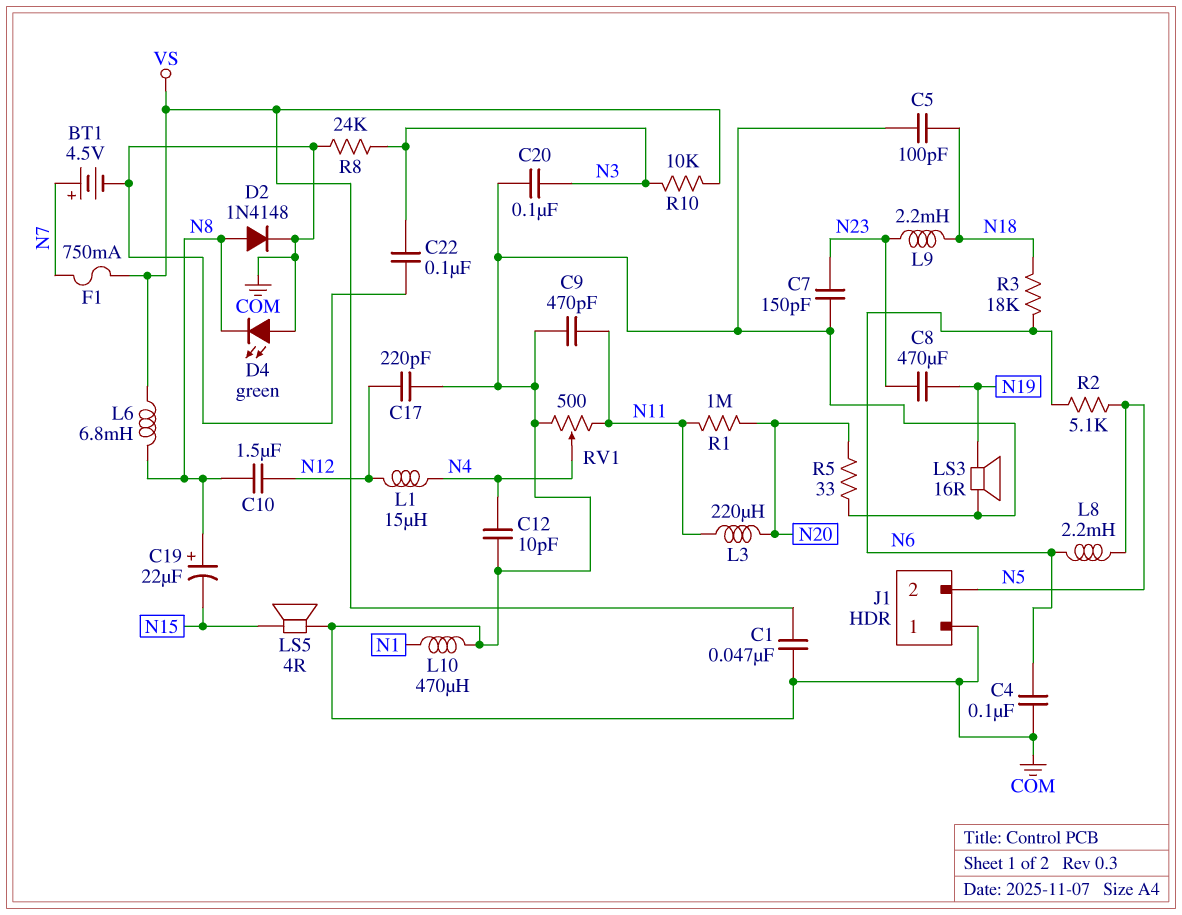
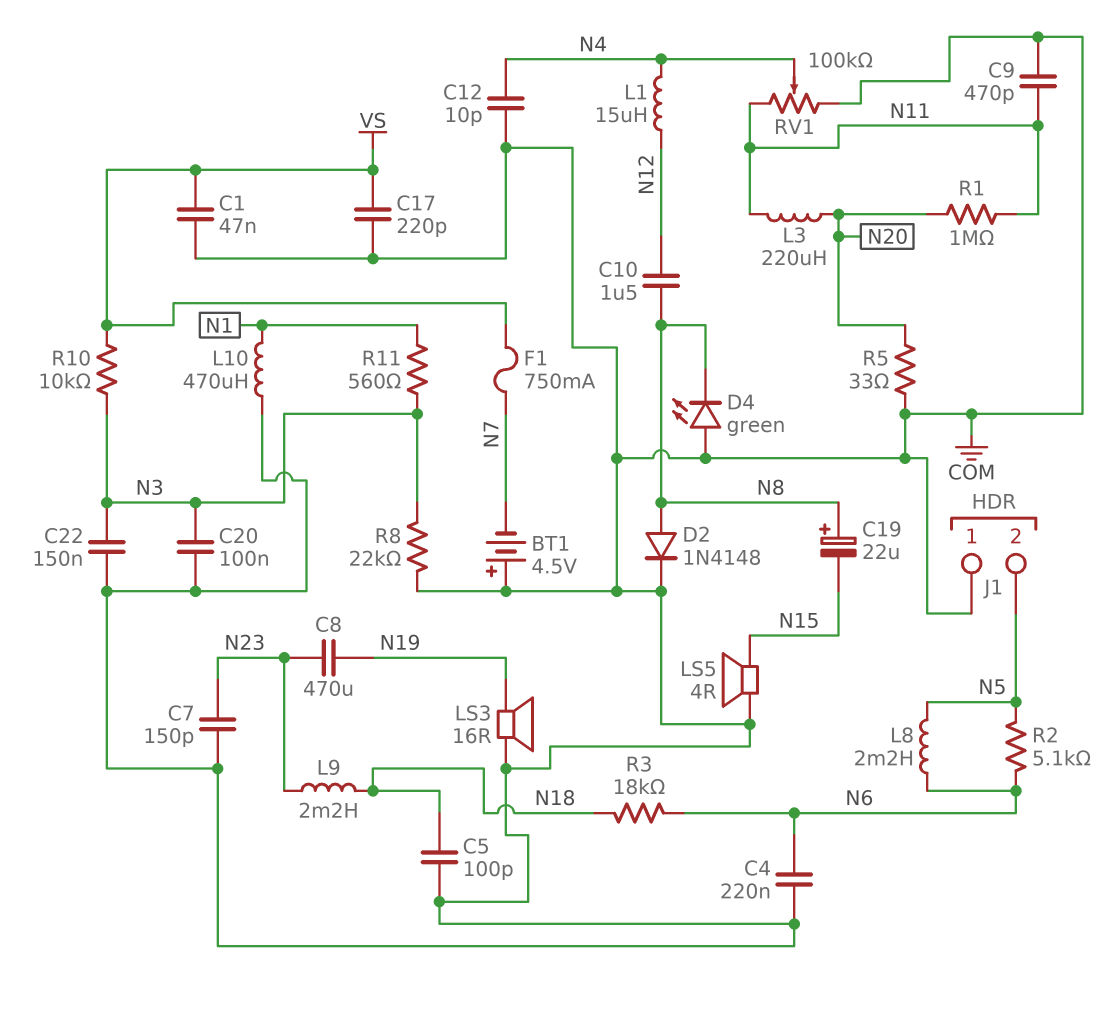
BT1: 4.5V (plus N7, minus COM) -> 4.5V (plus COM, minus N7)
C4: 100nF (COM, N6) -> 220nF (COM, N6)
C17: 220pF (COM, N12) -> 220pF (COM, VS)
C22: 100nF (COM, N3) -> 150nF (COM, N3)
L6: 6.8mH (N8, VS) -> none
R8: 24k (COM, N3) -> 22k (COM, N3)
R11: none -> 560 (N1, N3)
RV1: 500 (COM, N11, wiper N4) -> 100k (COM, N11, wiper N4)

